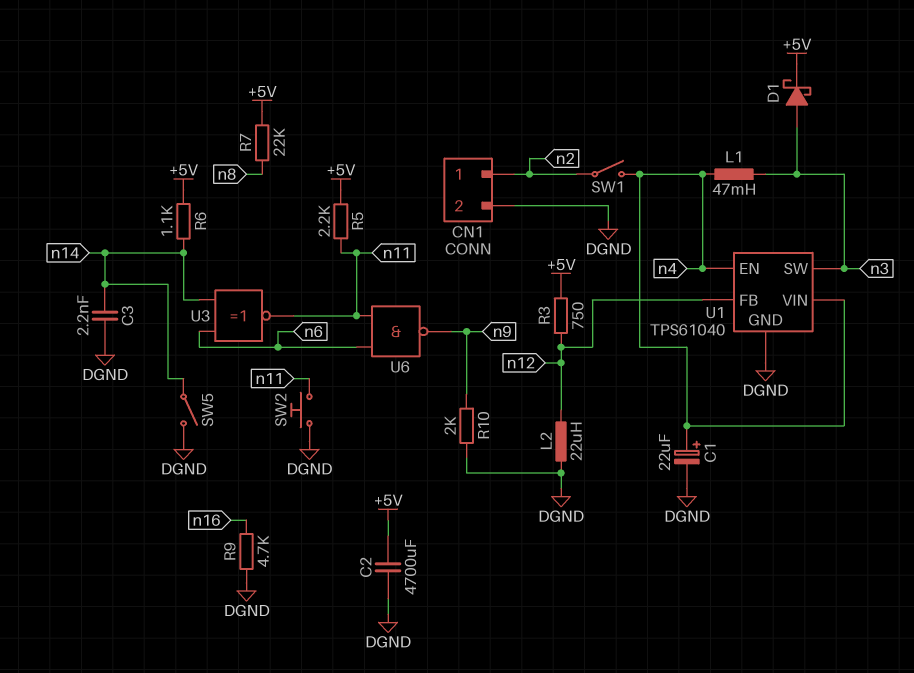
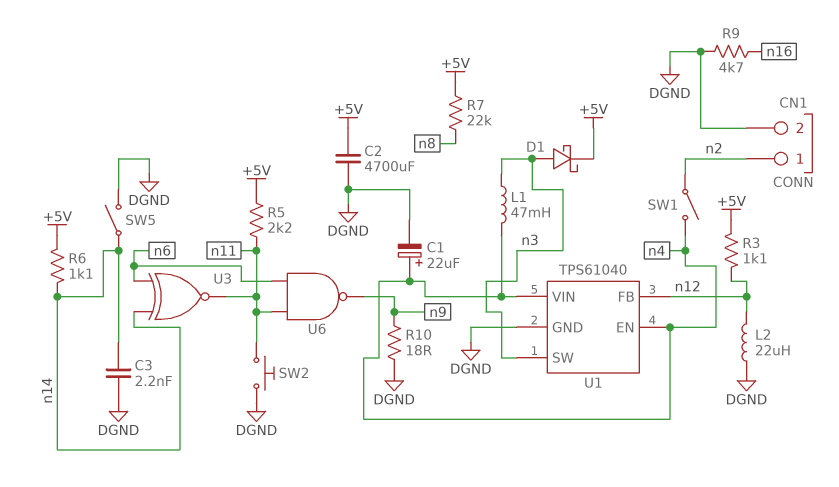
R3: 750 (+5V, n12) -> 1.1k (+5V, n12)
R10: 2k (DGND, n9) -> 18 (DGND, n9)

